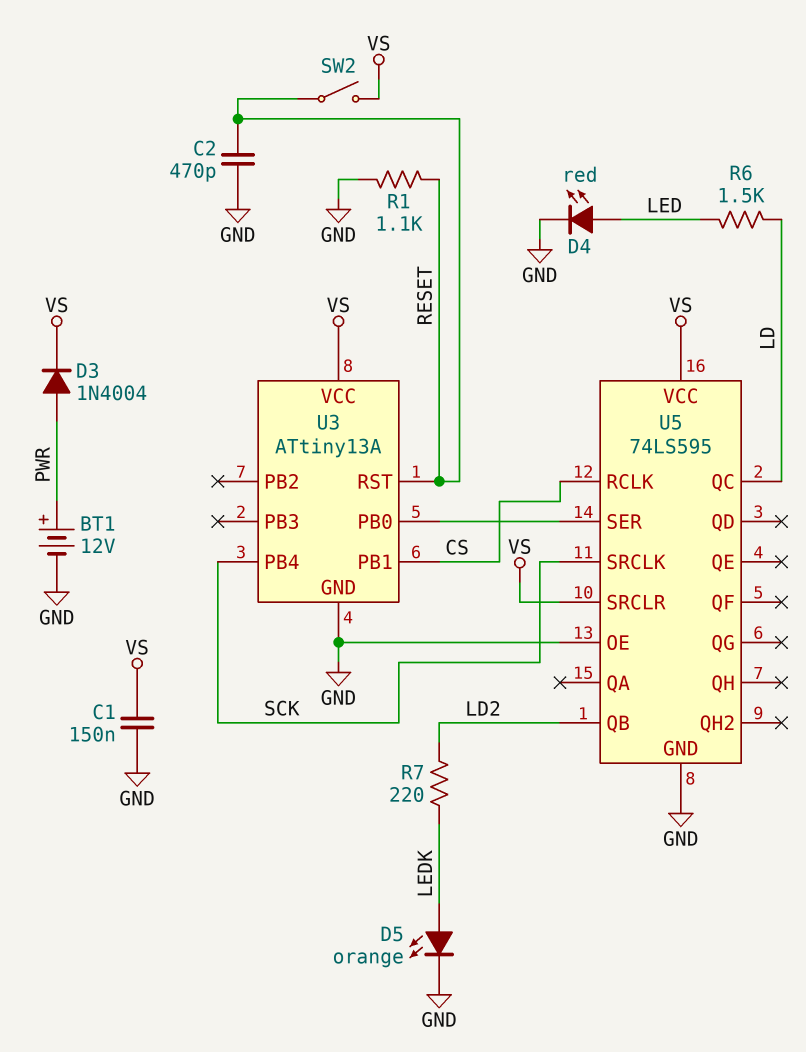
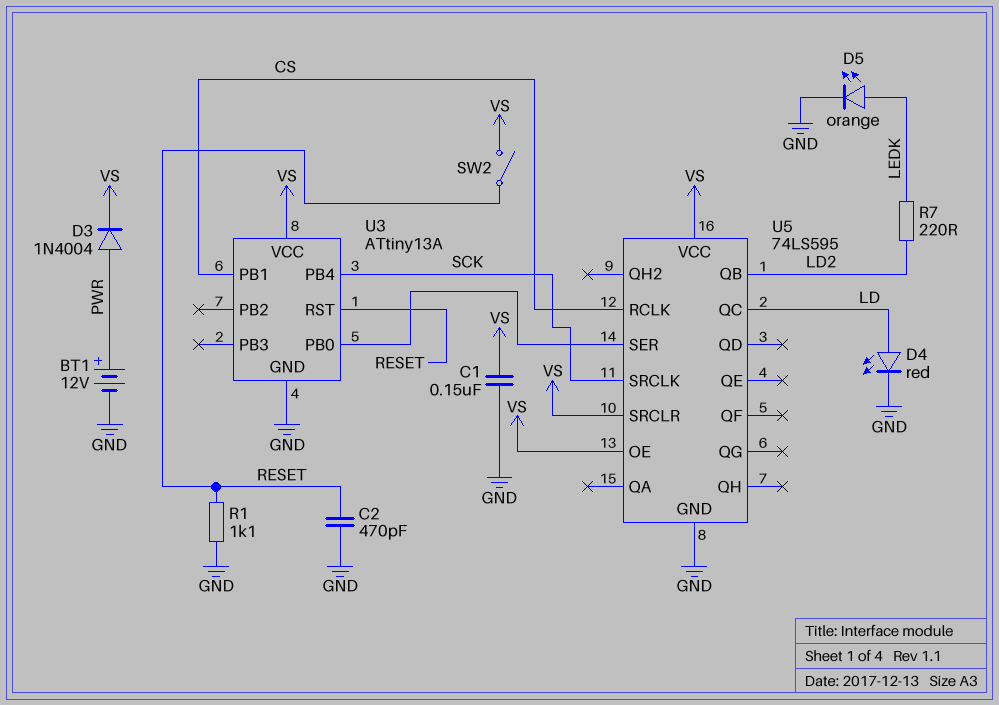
D4: LED red (A LED, K GND) -> LED red (A LD, K GND)
R6: 1.5k (LD, LED) -> none
U5 pin OE: GND -> VS

